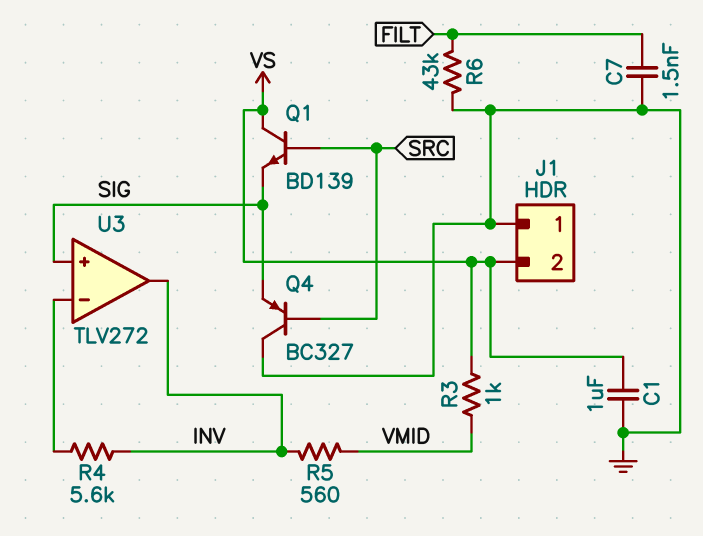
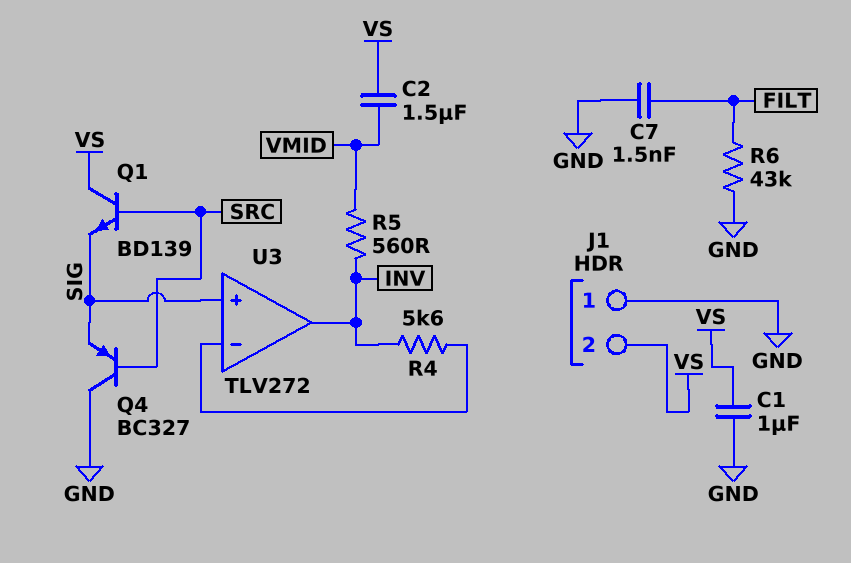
C2: none -> 1.5uF (VMID, VS)
R3: 1k (VMID, VS) -> none

